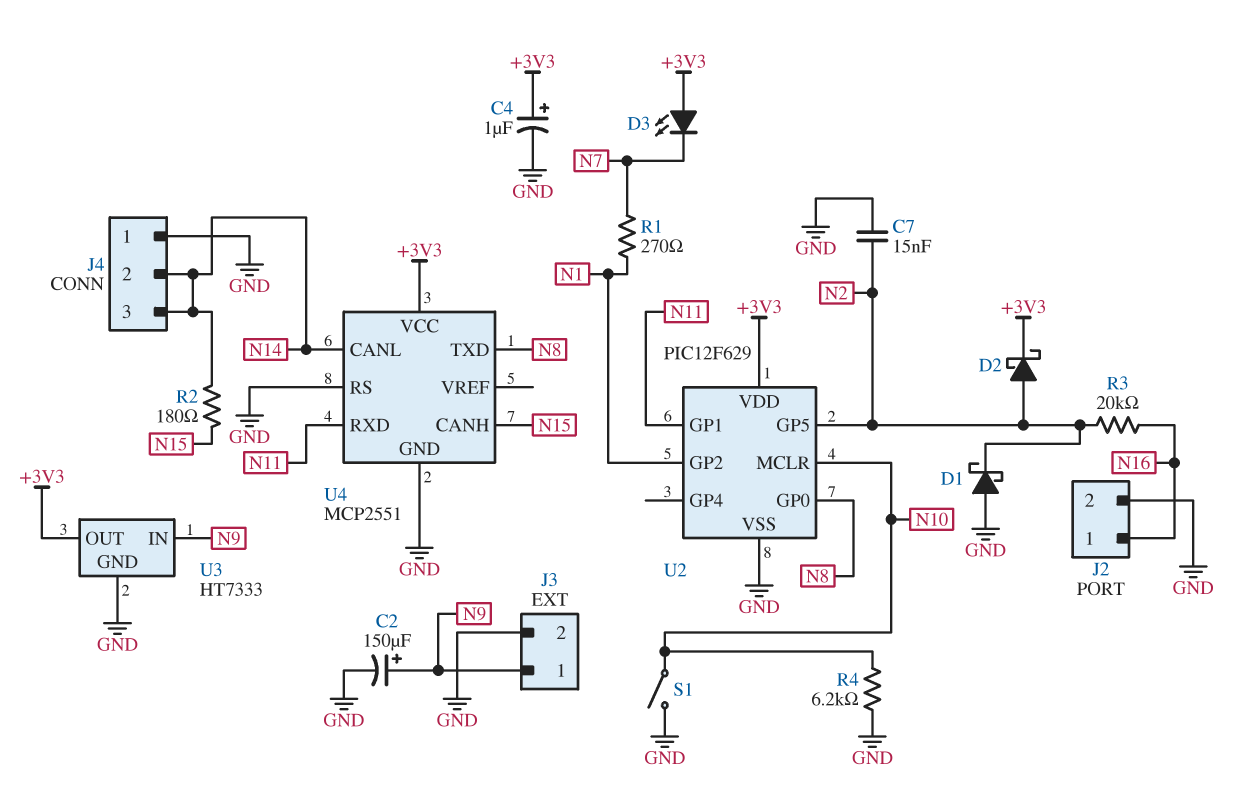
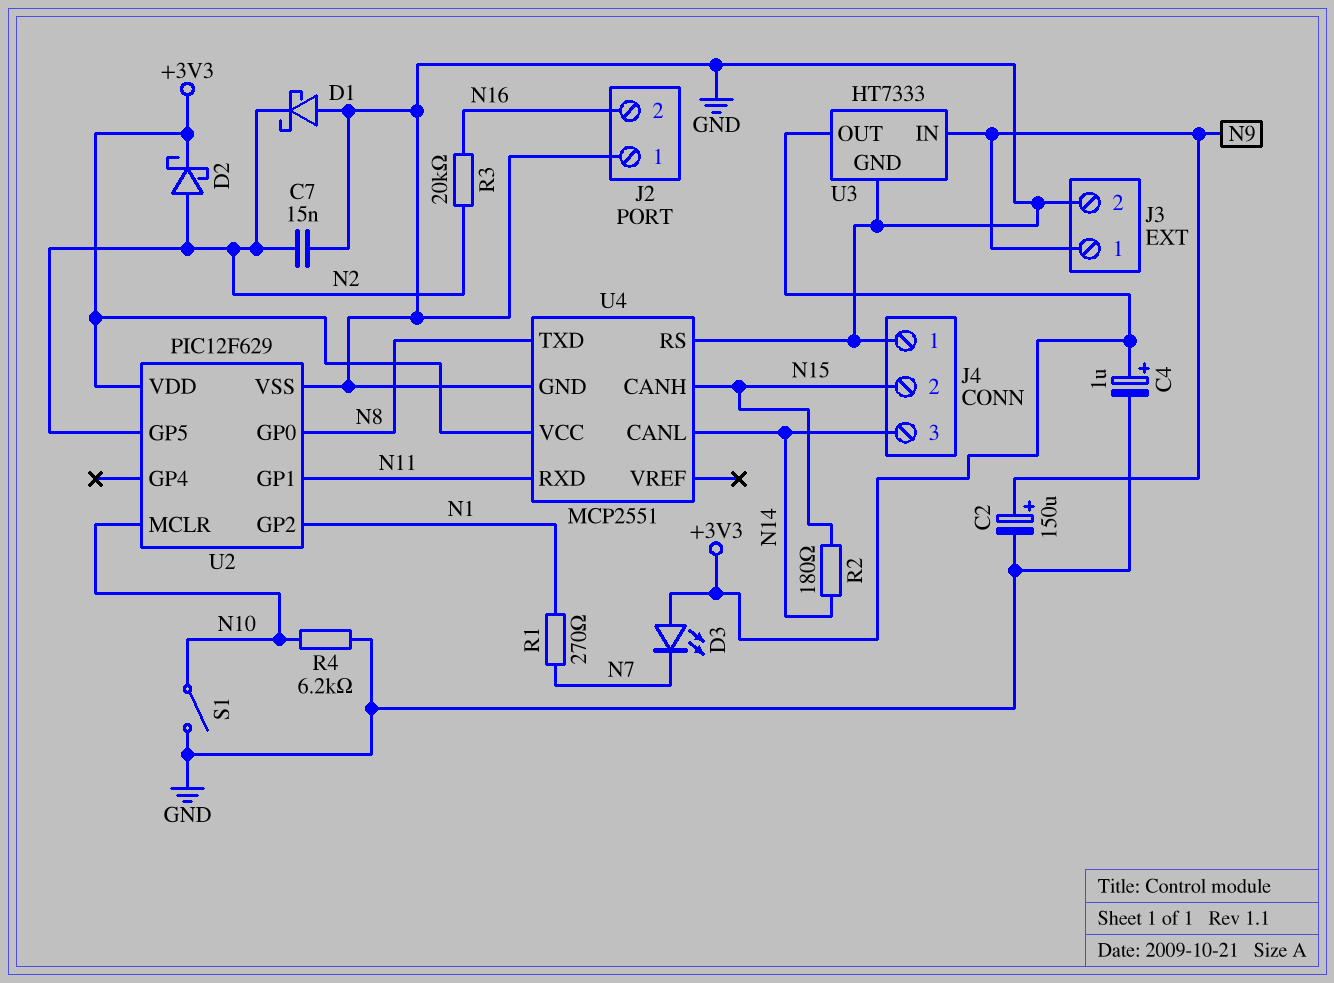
J2 pin 1: N16 -> GND
J2 pin 2: GND -> N16
J4 pin 2: N14 -> N15

